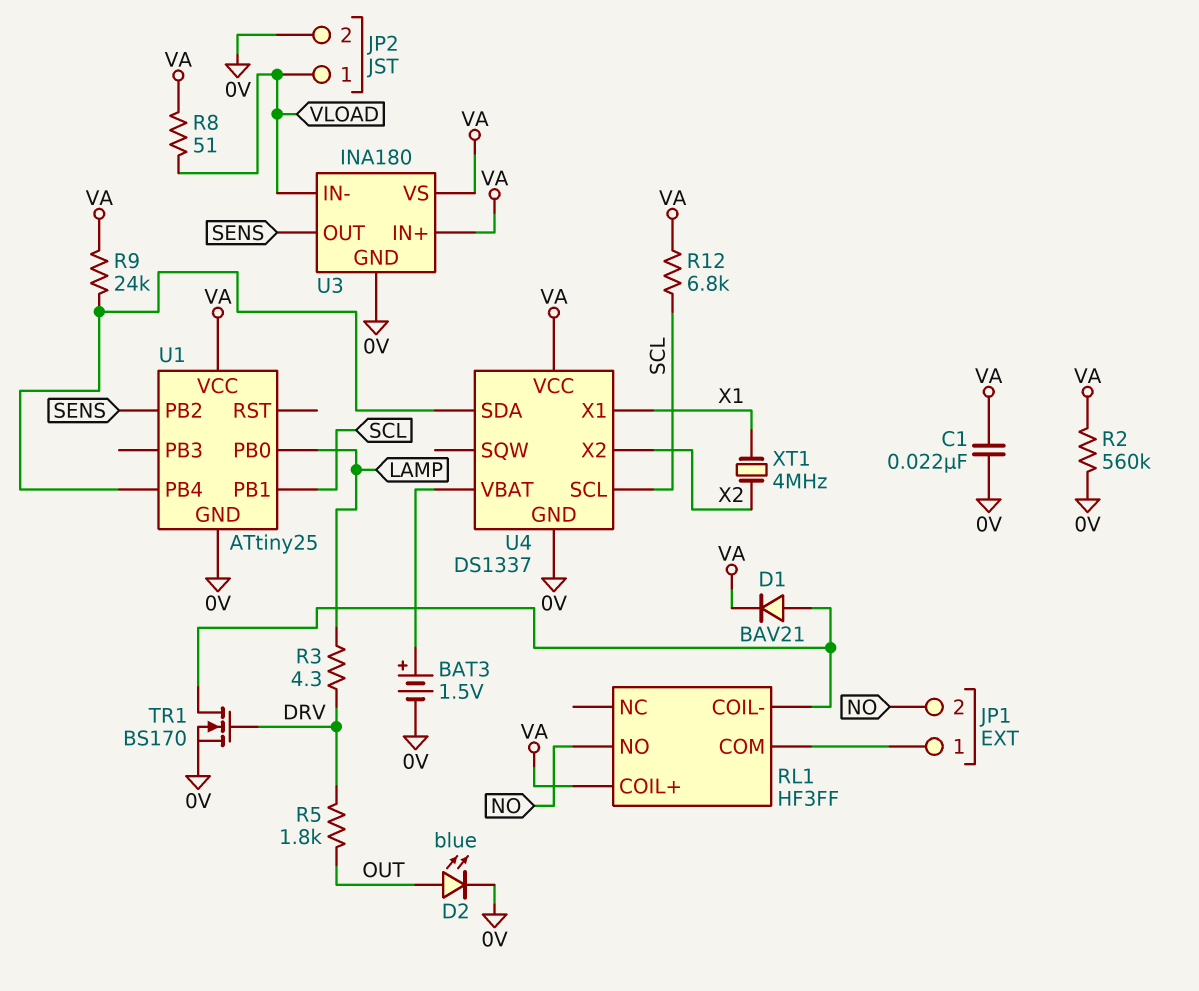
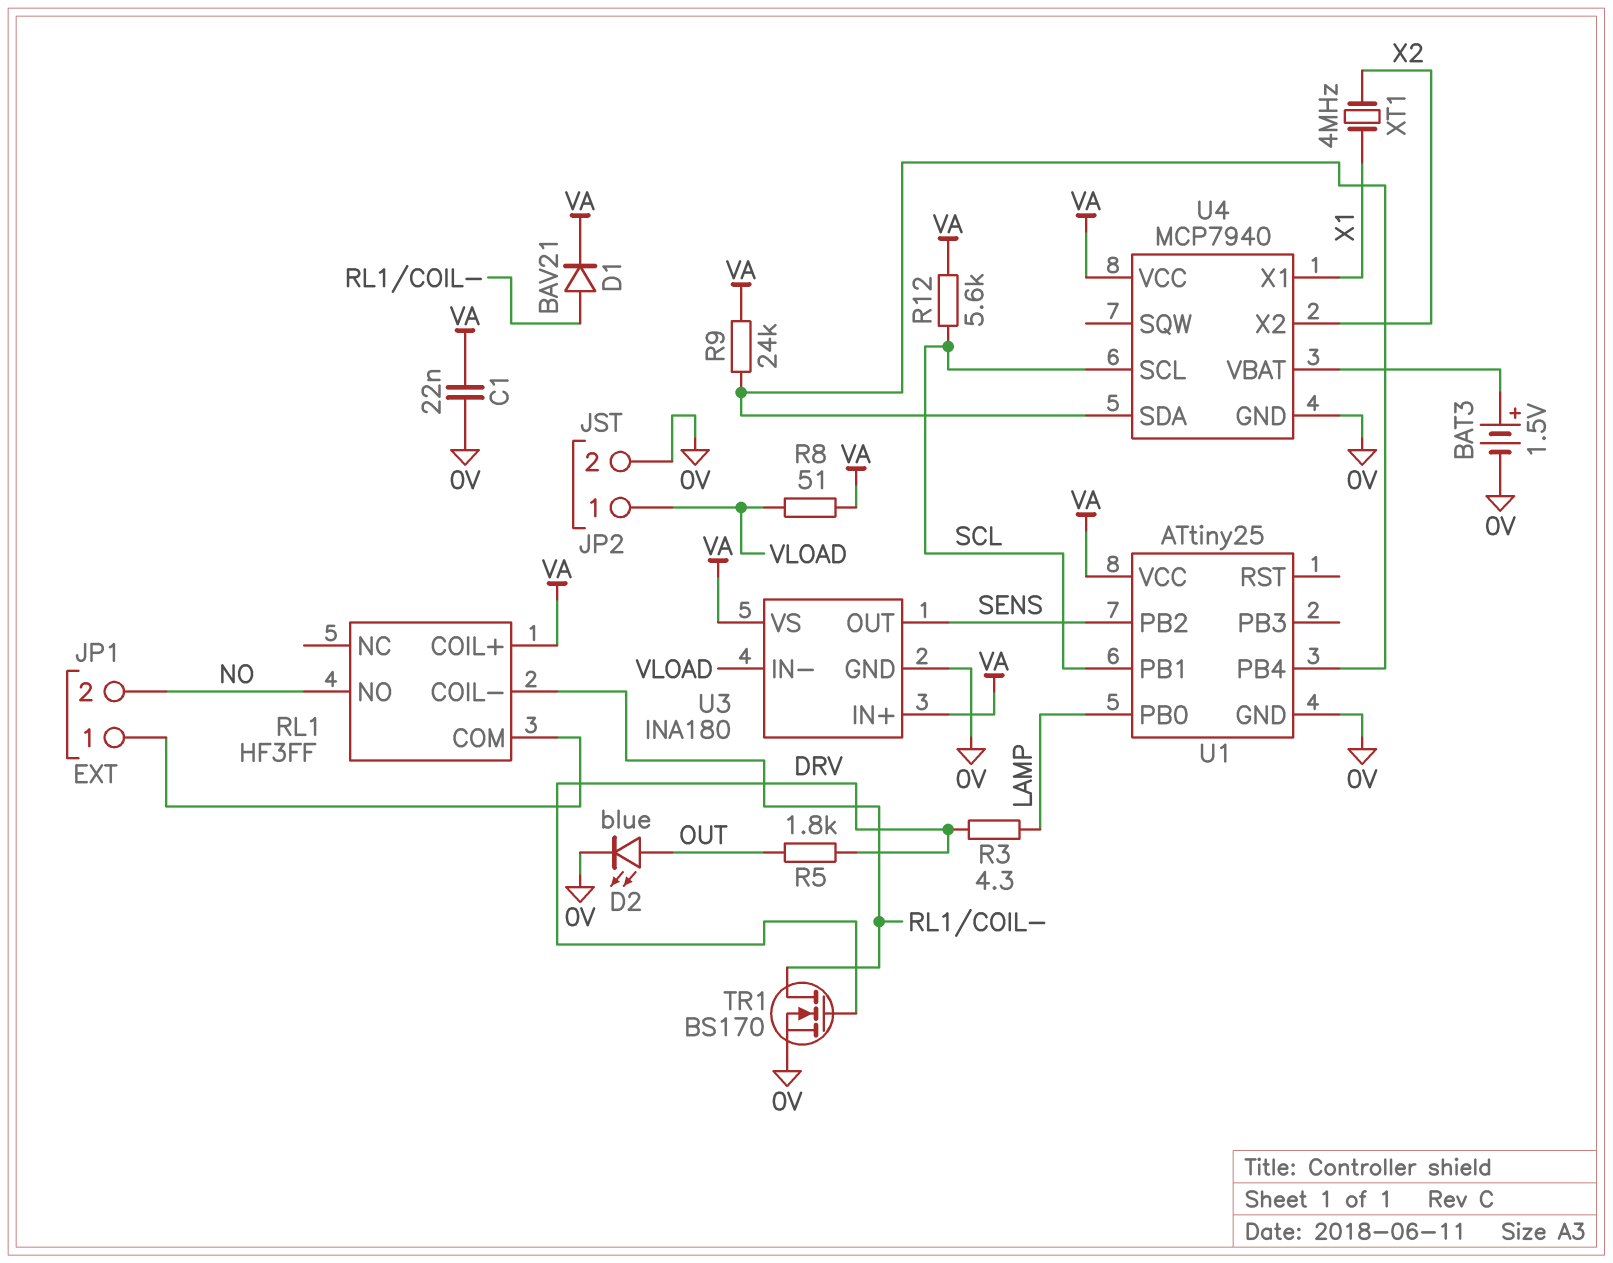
R2: 560k (0V, VA) -> none
R12: 6.8k (SCL, VA) -> 5.6k (SCL, VA)
U4: DS1337 -> MCP7940

